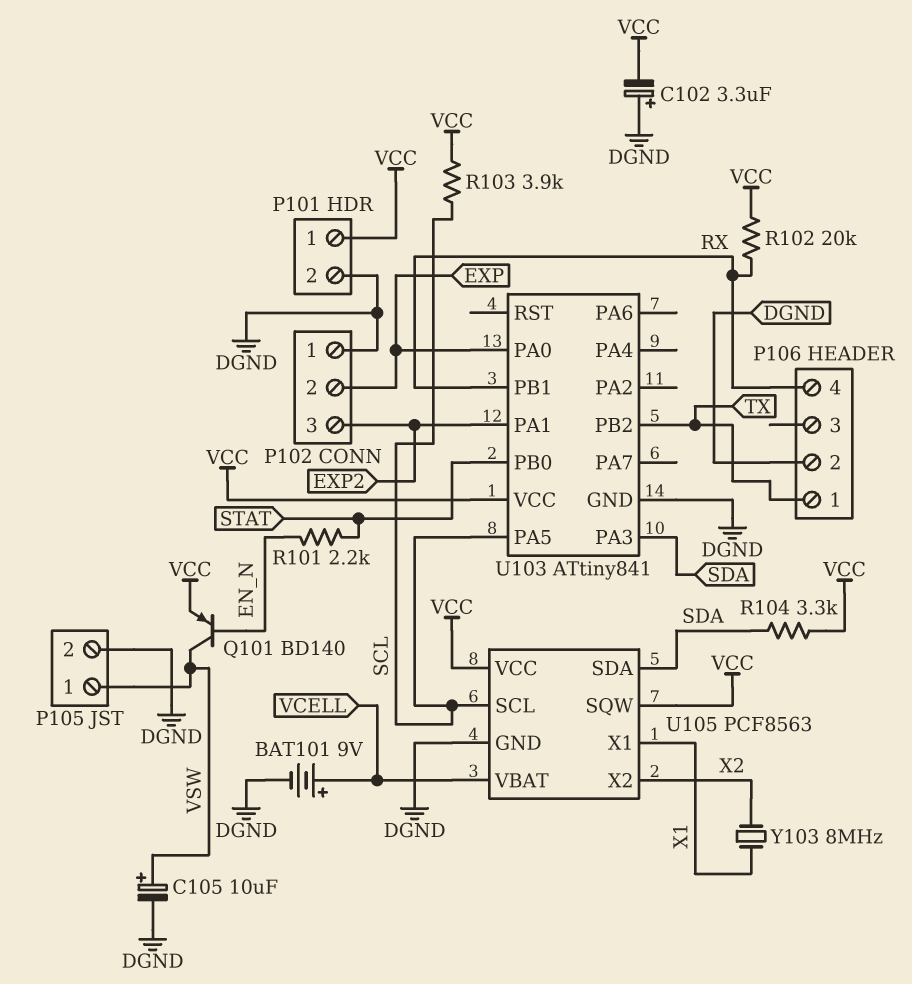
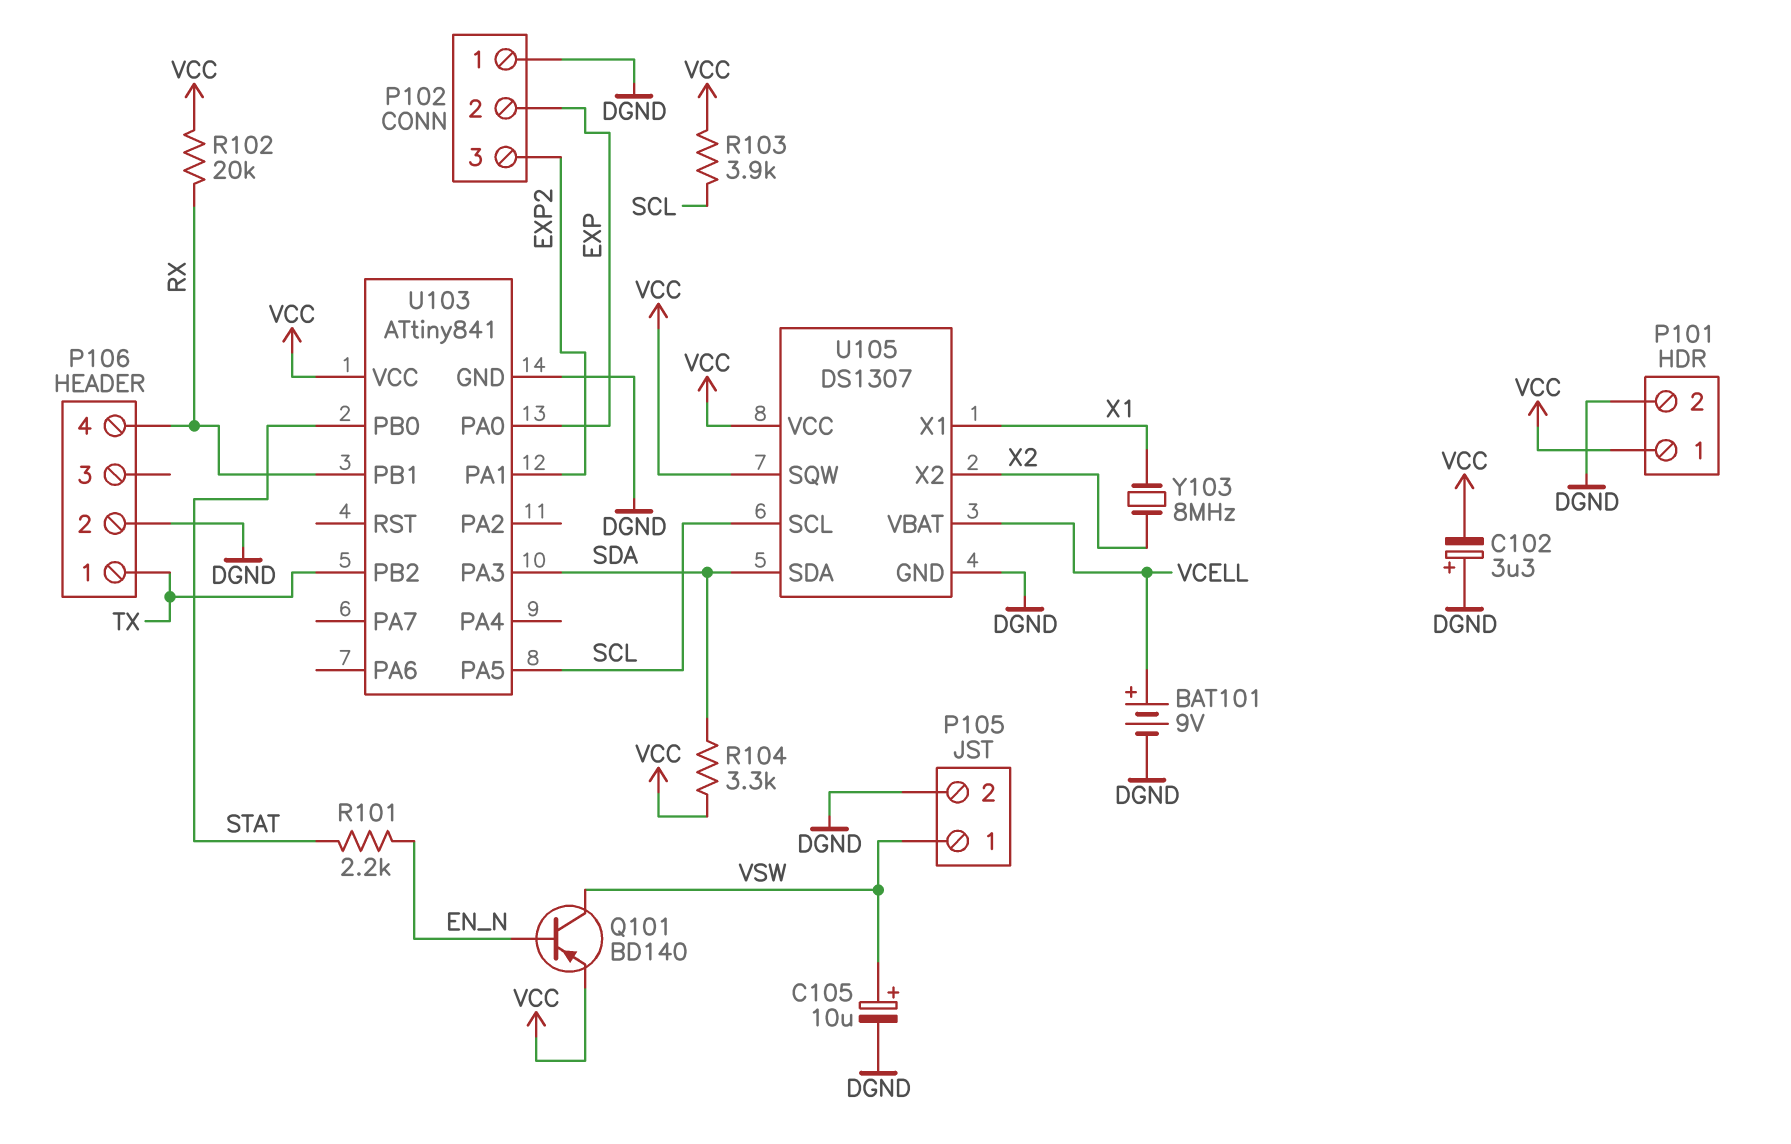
U105: PCF8563 -> DS1307

